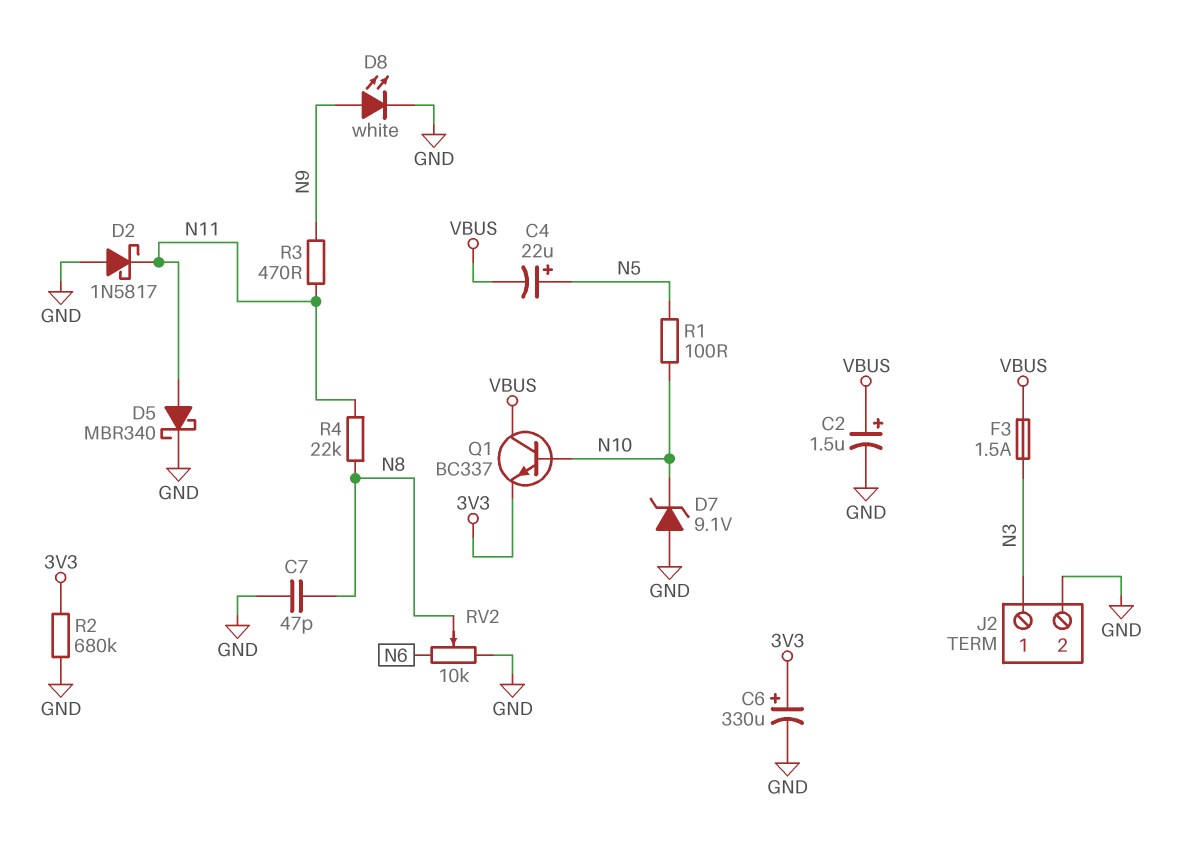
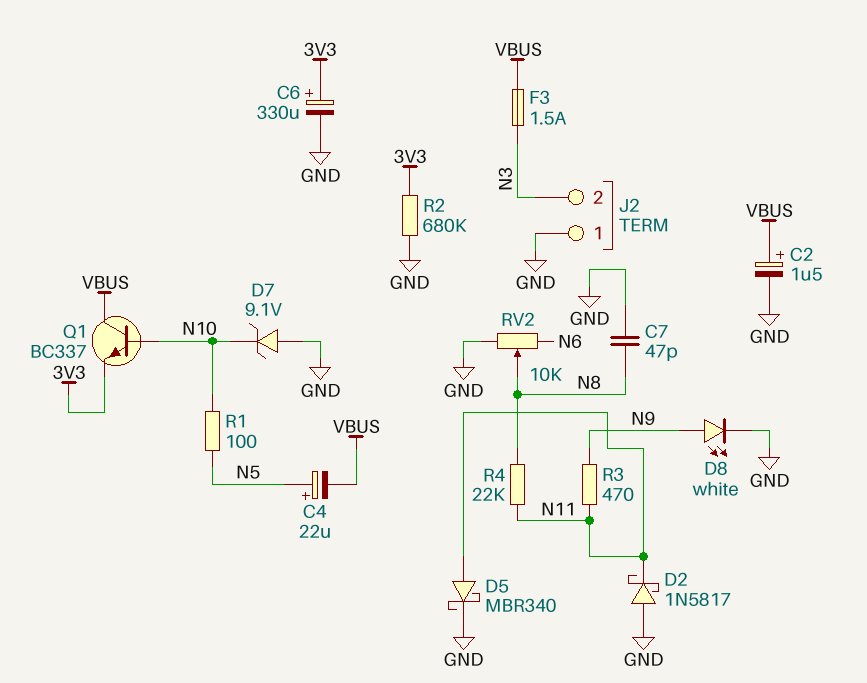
J2 pin 1: N3 -> GND
J2 pin 2: GND -> N3

